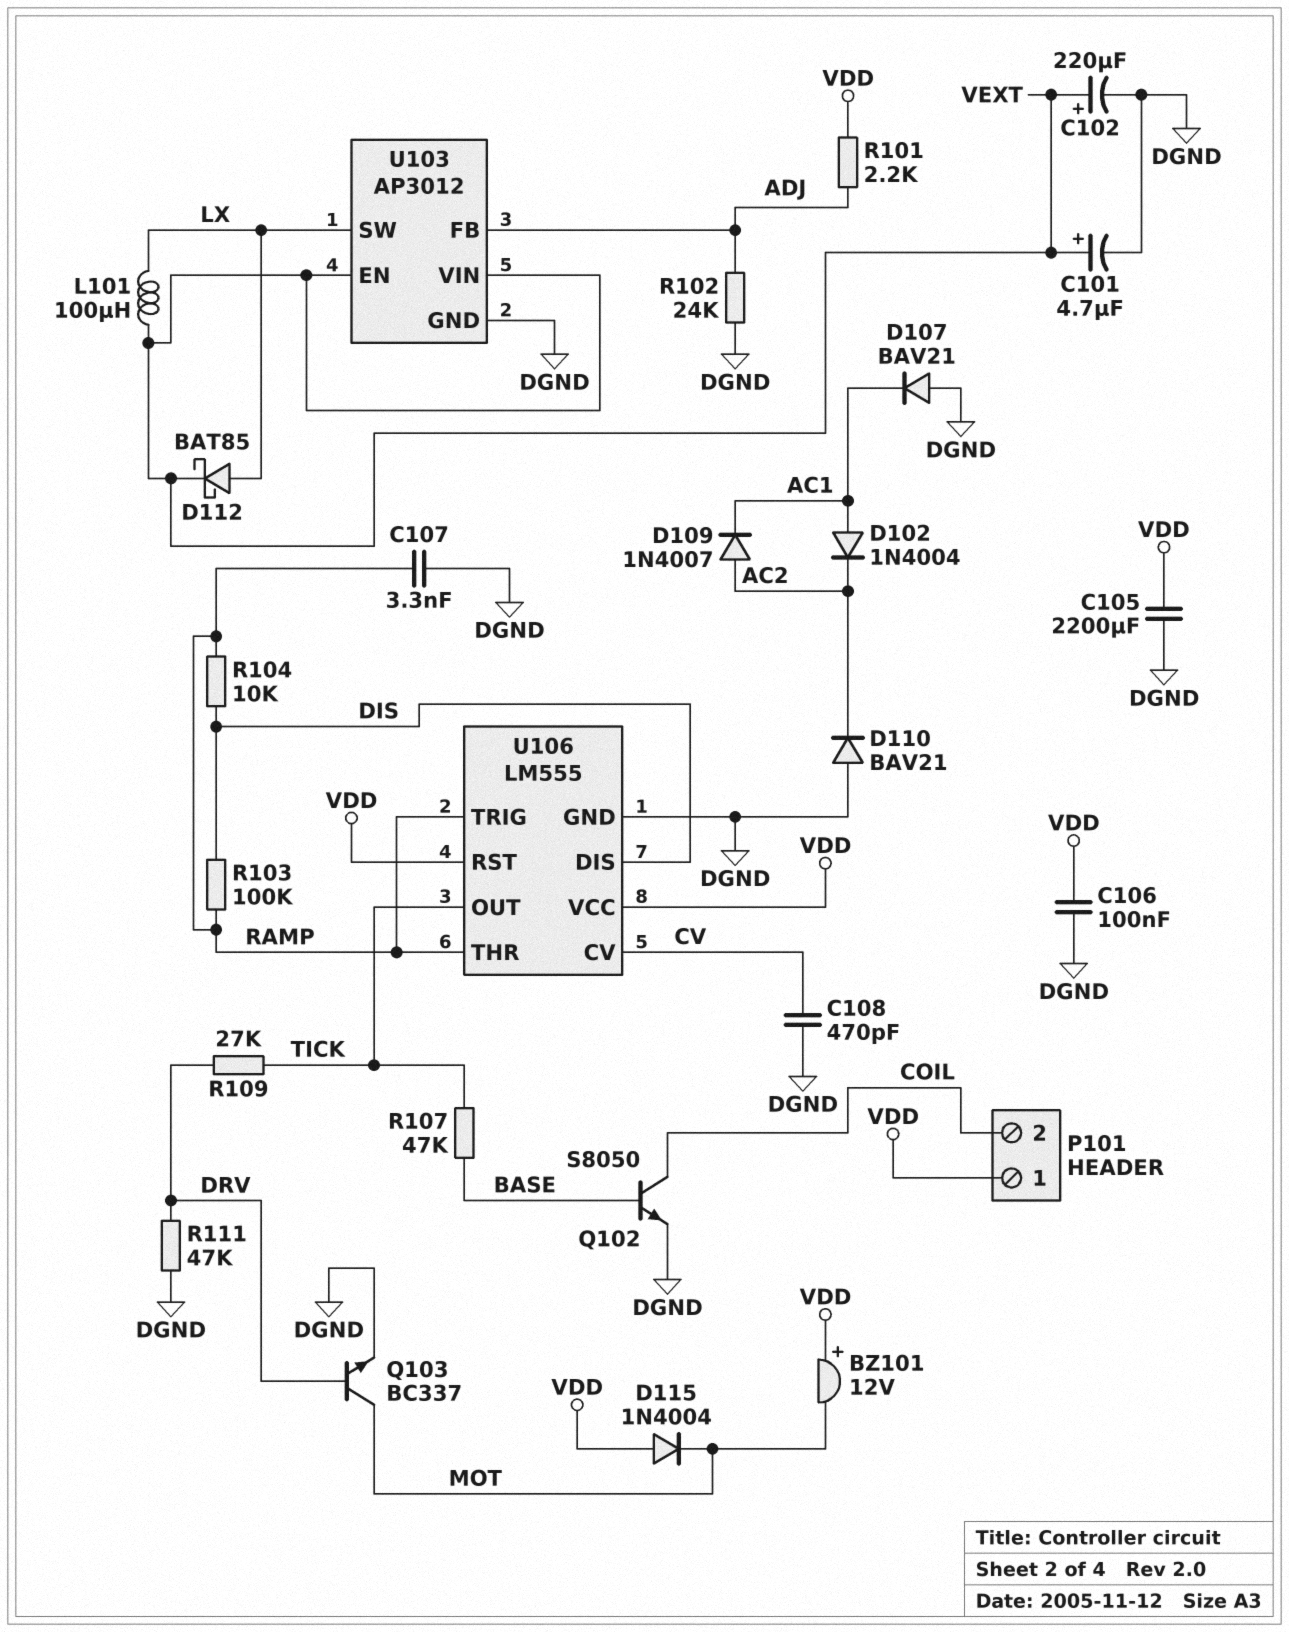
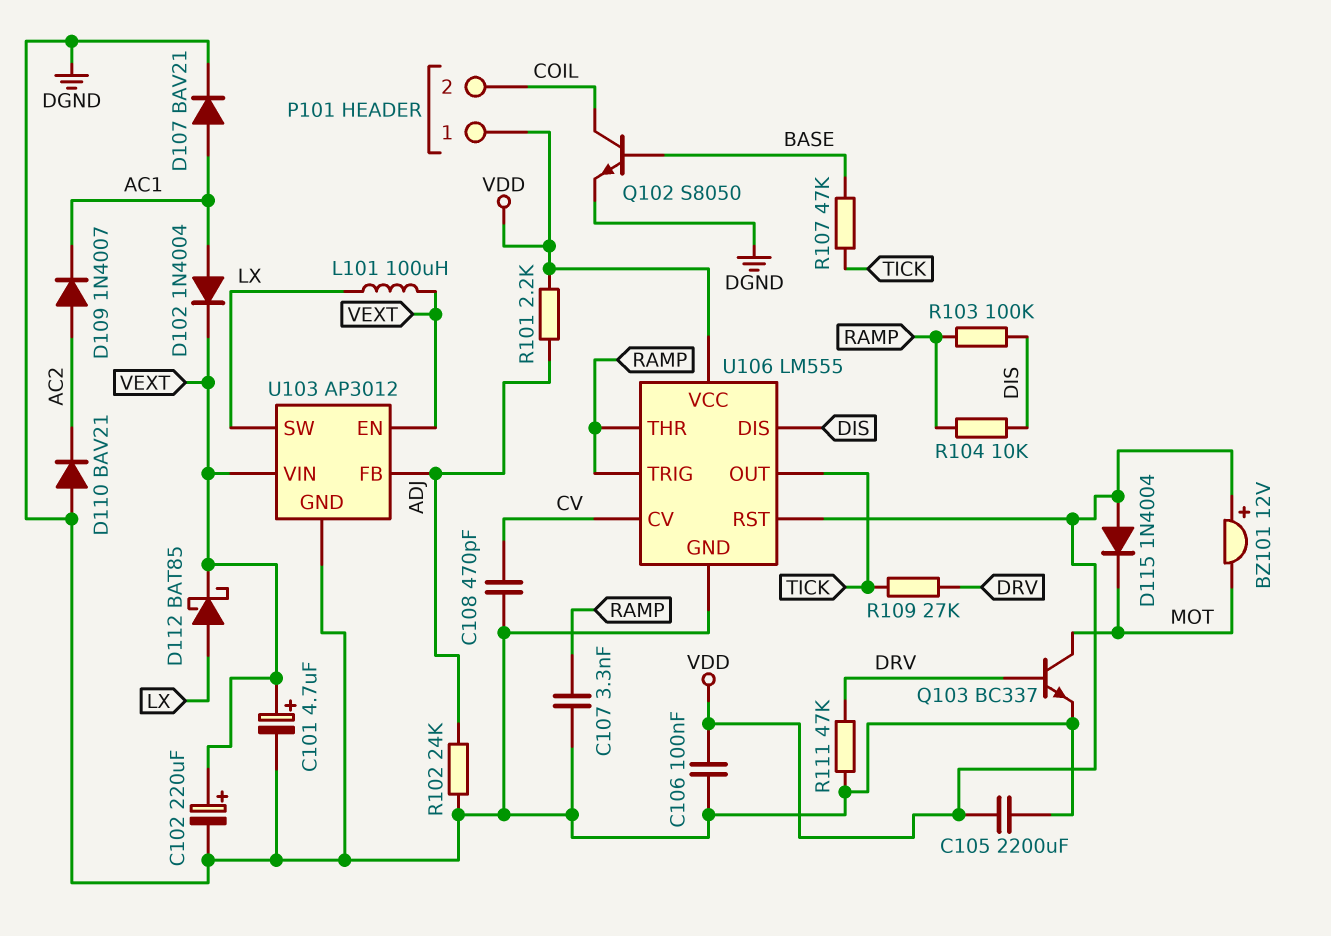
D102: diode 1N4004 (A AC1, K AC2) -> diode 1N4004 (A AC1, K VEXT)
D107: diode BAV21 (A DGND, K AC1) -> diode BAV21 (A AC1, K DGND)

